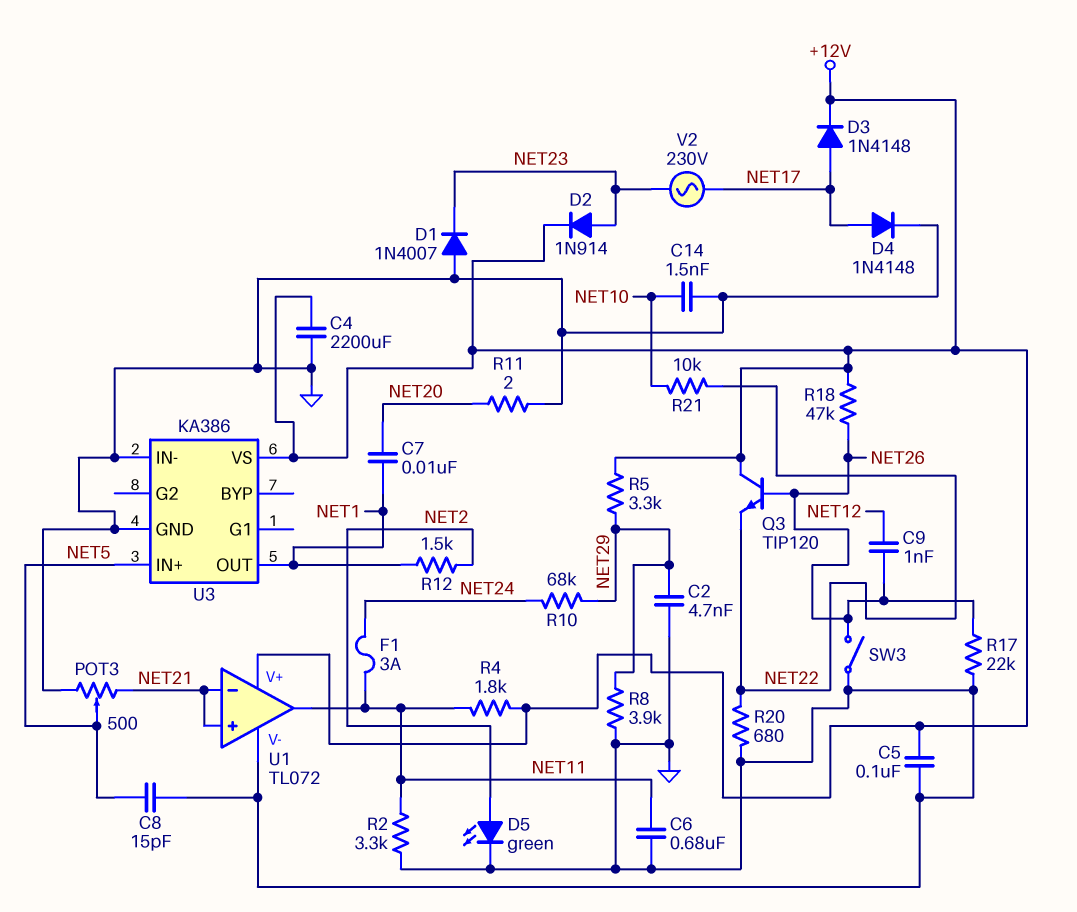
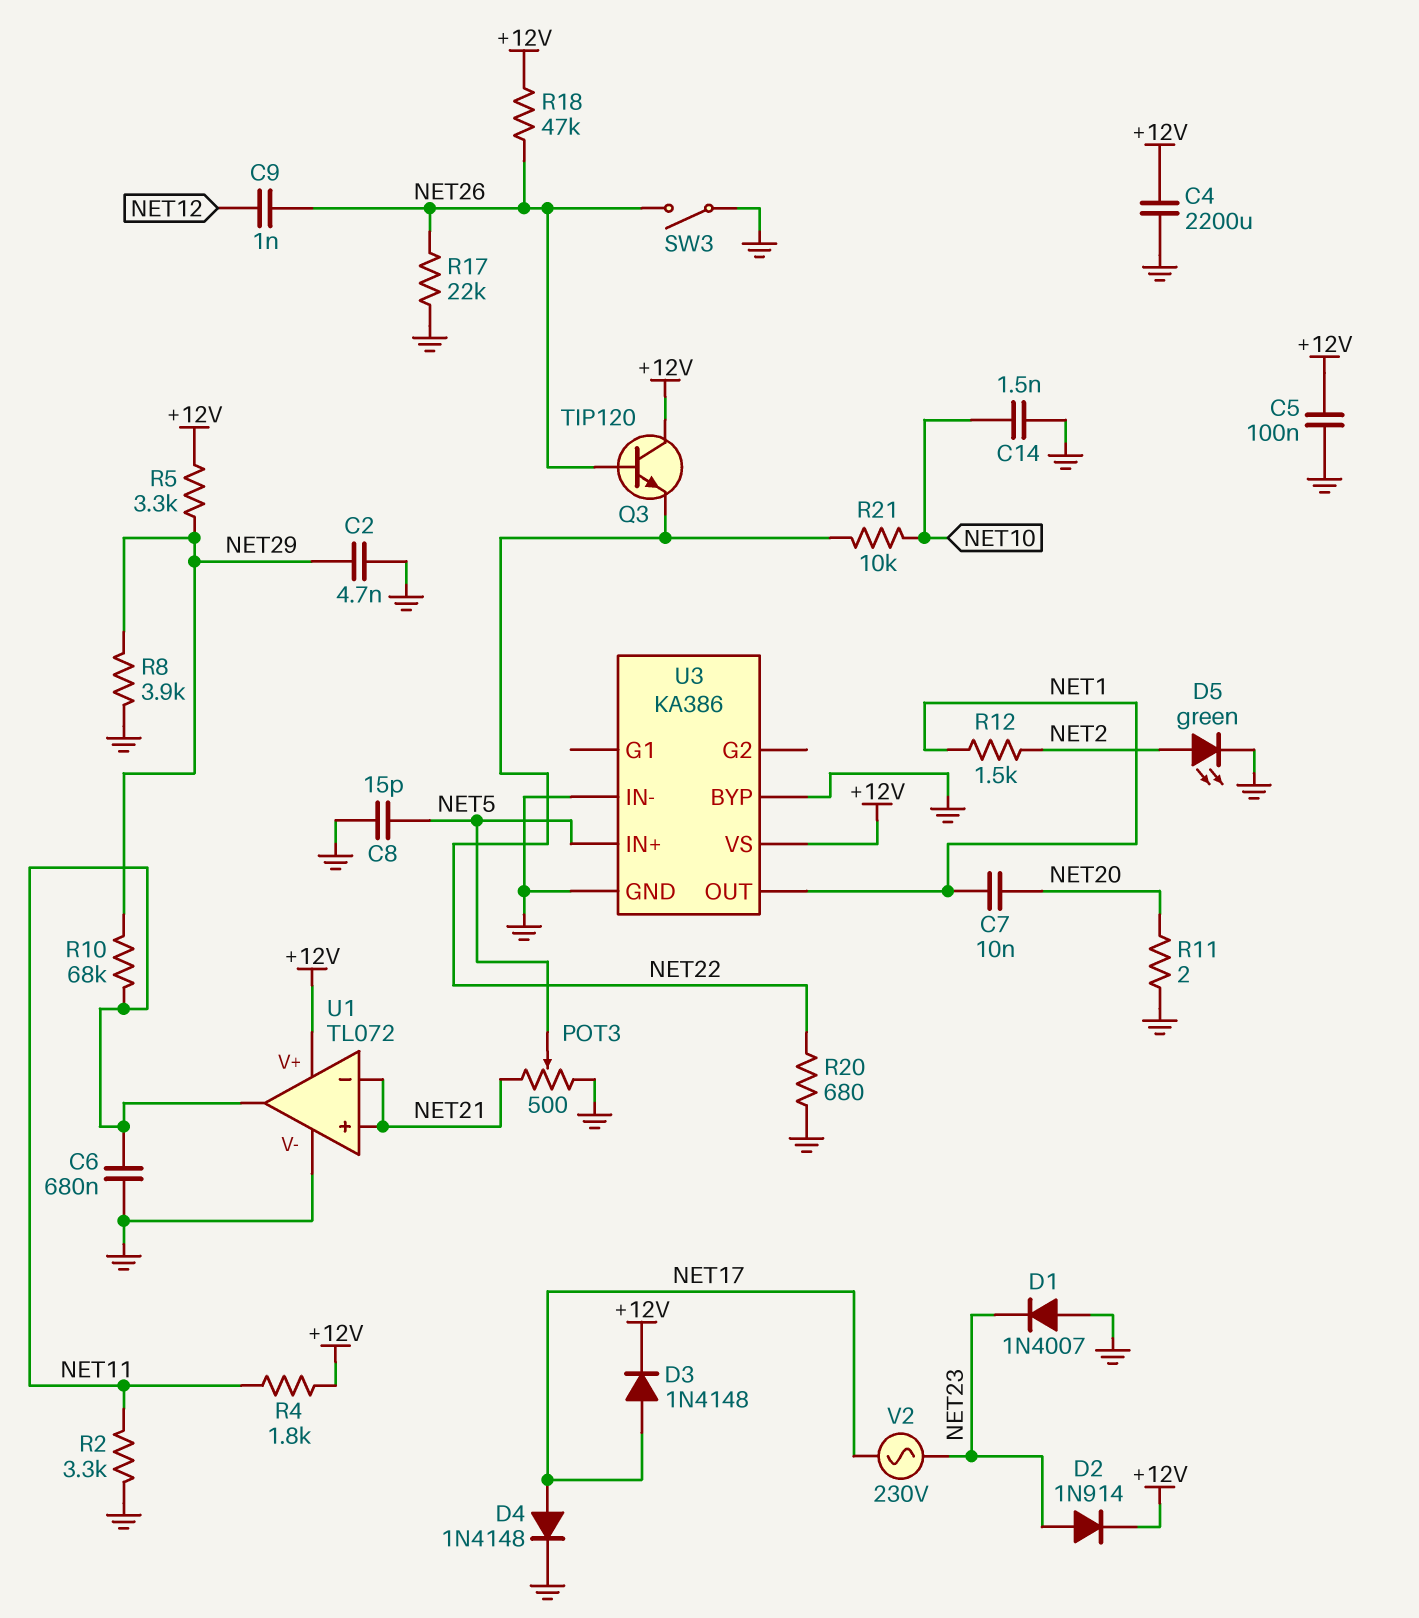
F1: 3A (NET11, NET24) -> none
R10: 68k (NET24, NET29) -> 68k (NET11, NET29)
U3 pin BYP: none -> GND

